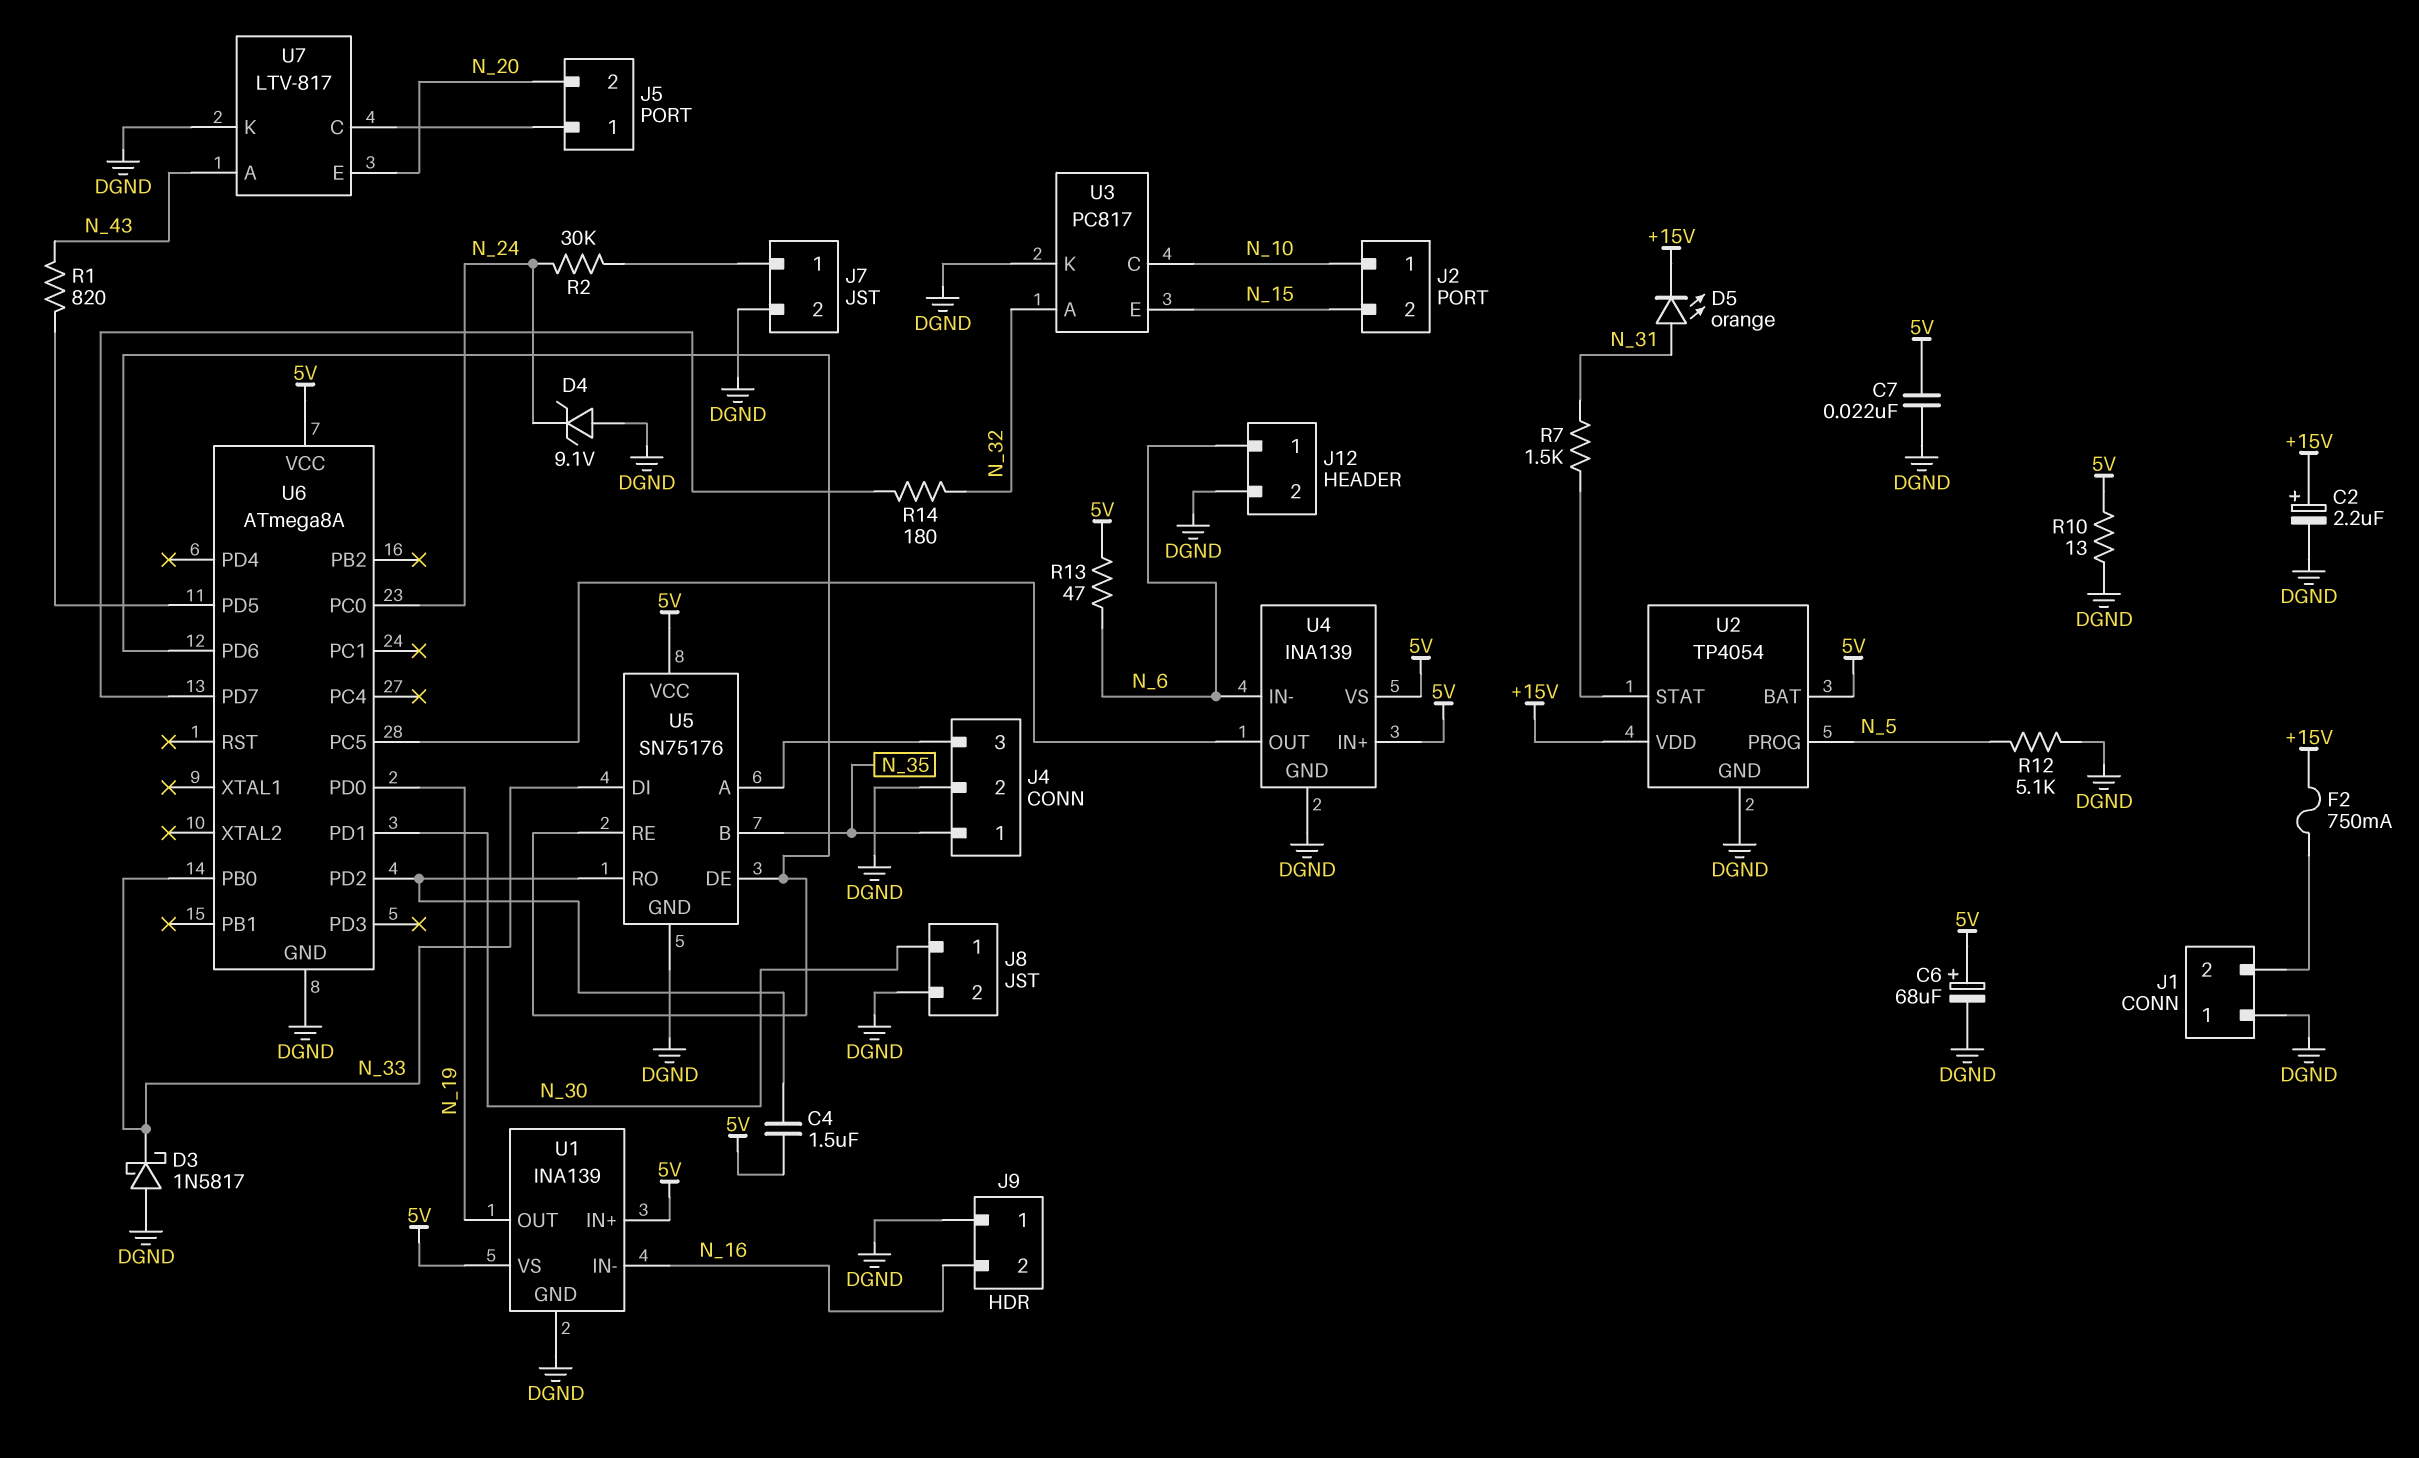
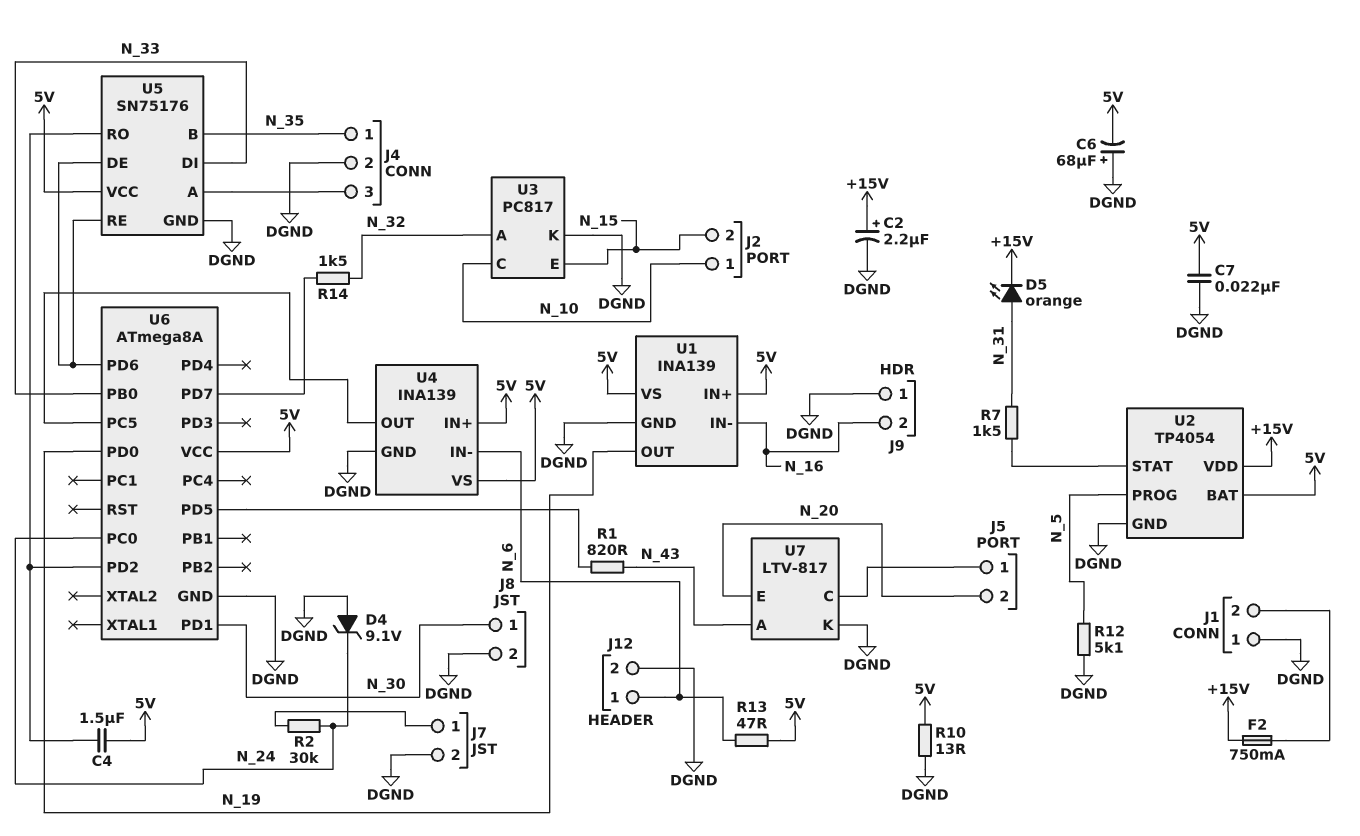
C6: 68uF (plus 5V, minus DGND) -> 68uF (plus DGND, minus 5V)
D3: schottky 1N5817 (A DGND, K N_33) -> none
R14: 180 (N_32, U6/PD7) -> 1.5k (N_32, U6/PD7)

